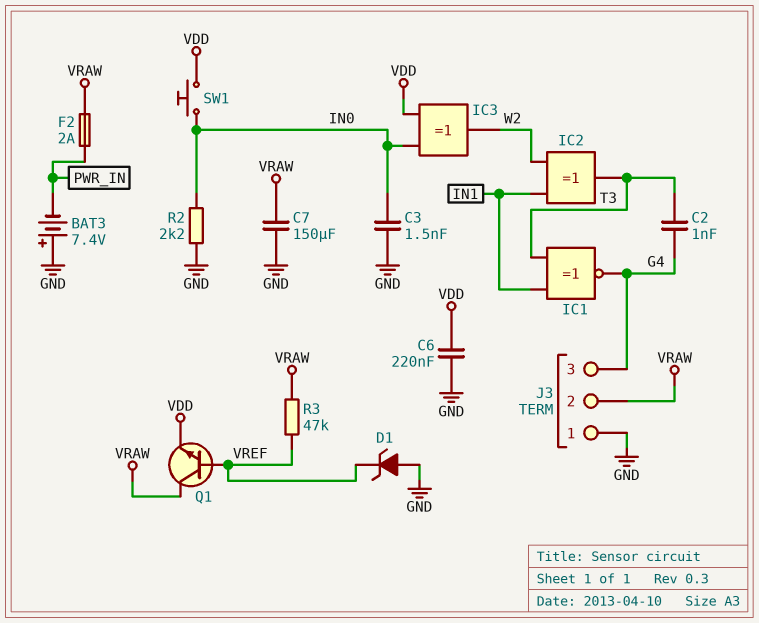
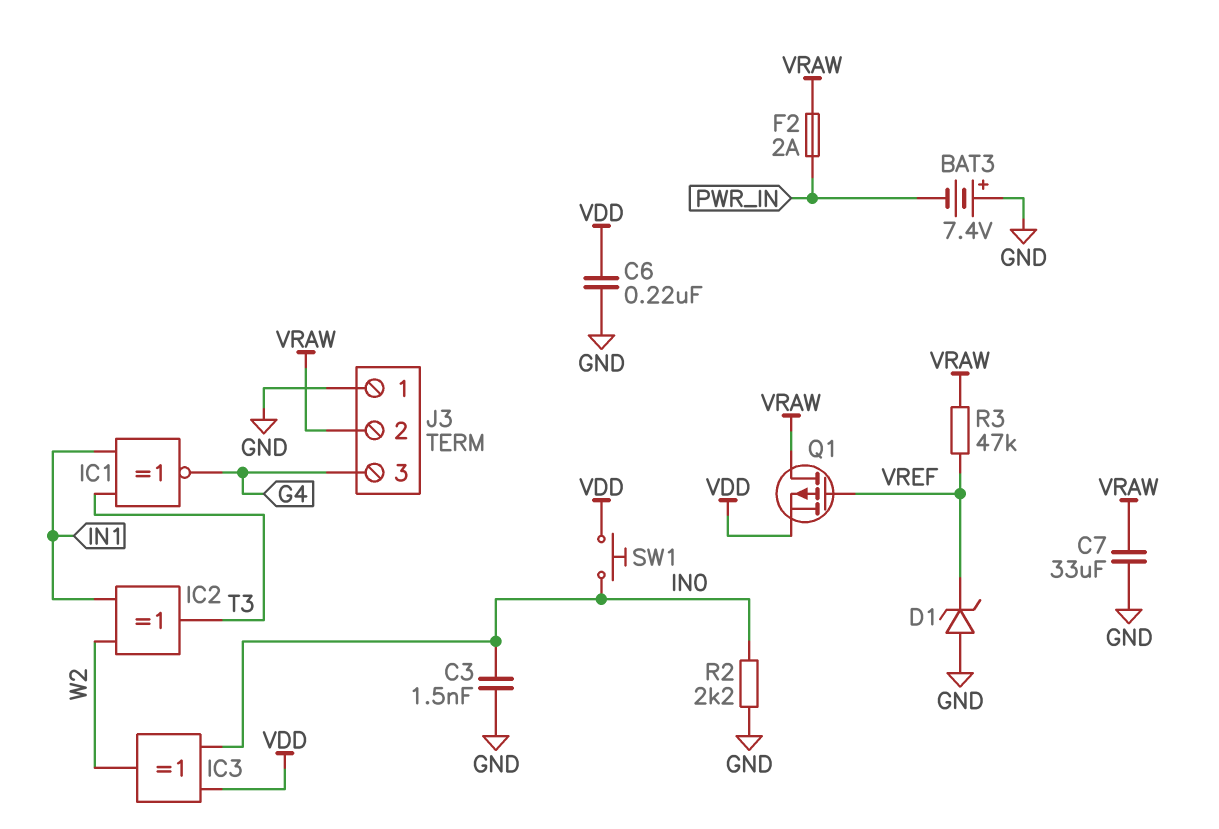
C2: 1nF (G4, T3) -> none
C7: 150uF (GND, VRAW) -> 33uF (GND, VRAW)
Q1: NPN (B VREF, C VRAW, E VDD) -> PMOS (G VREF, D VRAW, S VDD)

